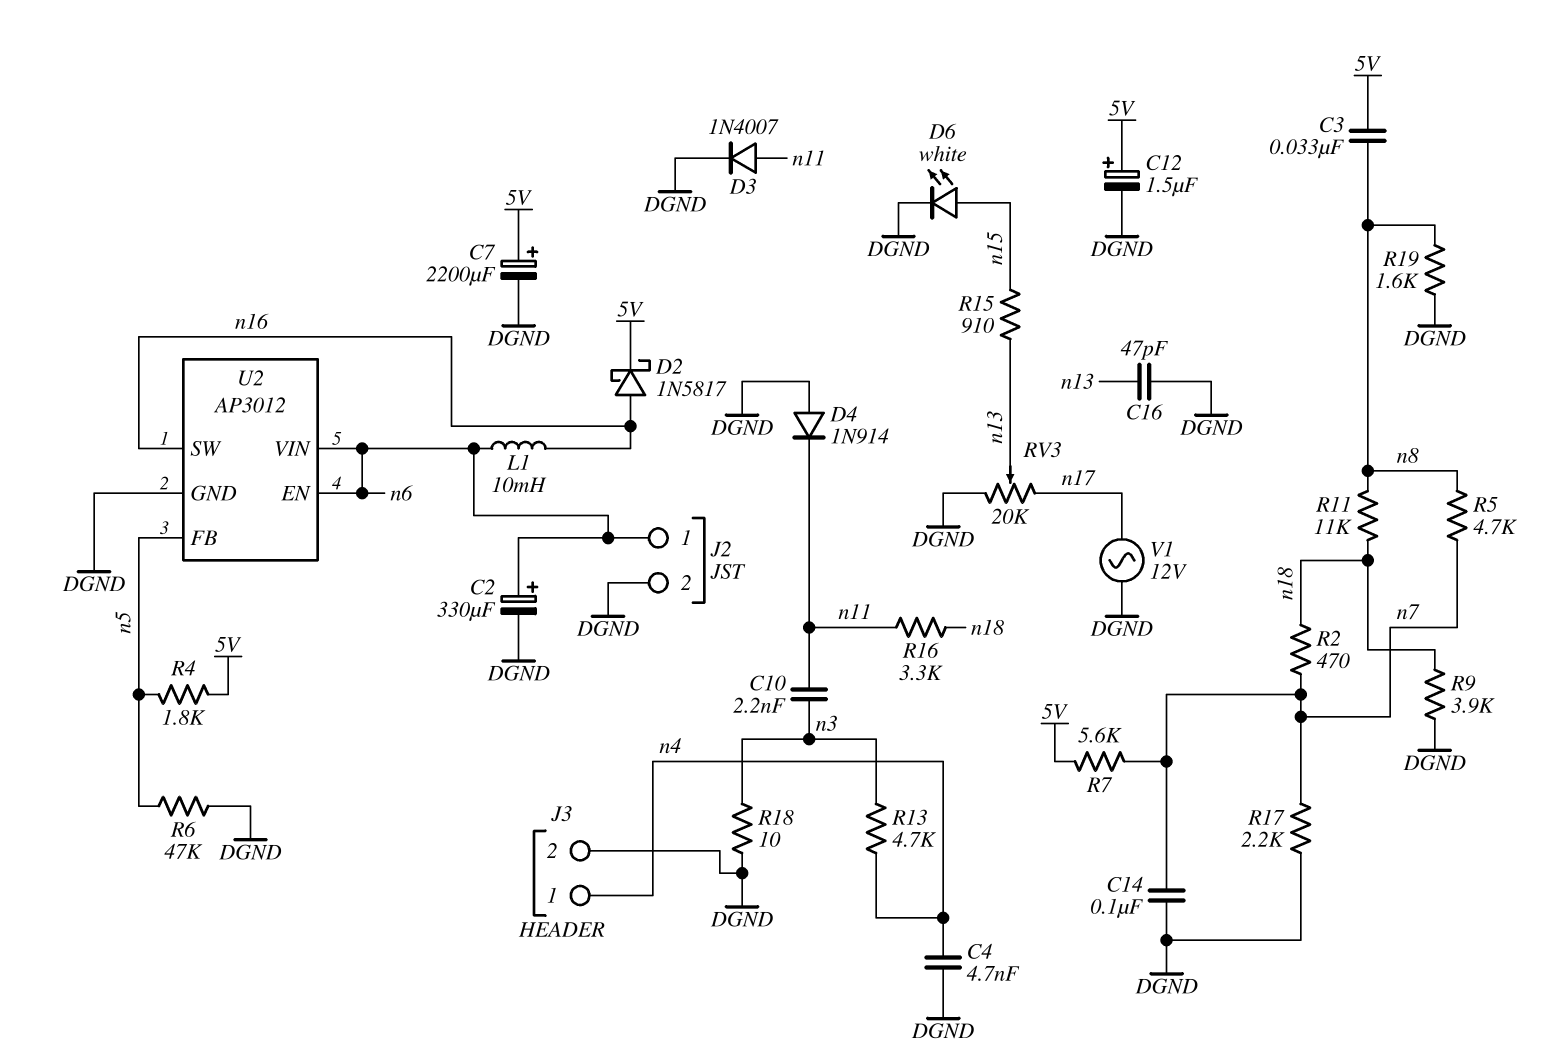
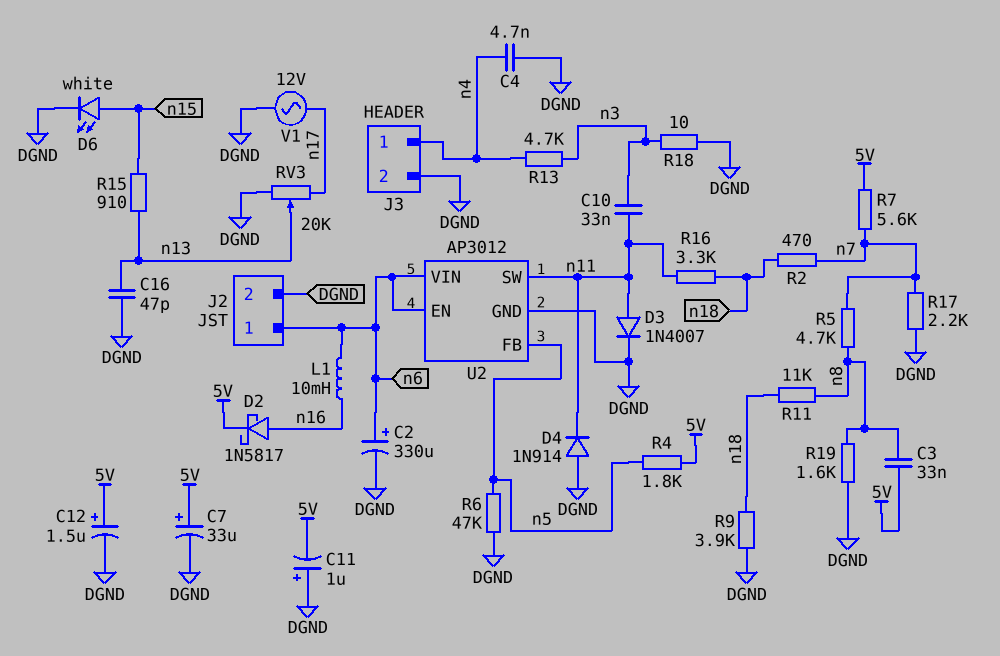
C7: 2200uF (plus 5V, minus DGND) -> 33uF (plus 5V, minus DGND)
C10: 2.2nF (n3, n11) -> 33nF (n3, n11)
C11: none -> 1uF (plus DGND, minus 5V)
C14: 100nF (DGND, n7) -> none
U2 pin SW: n16 -> n11

